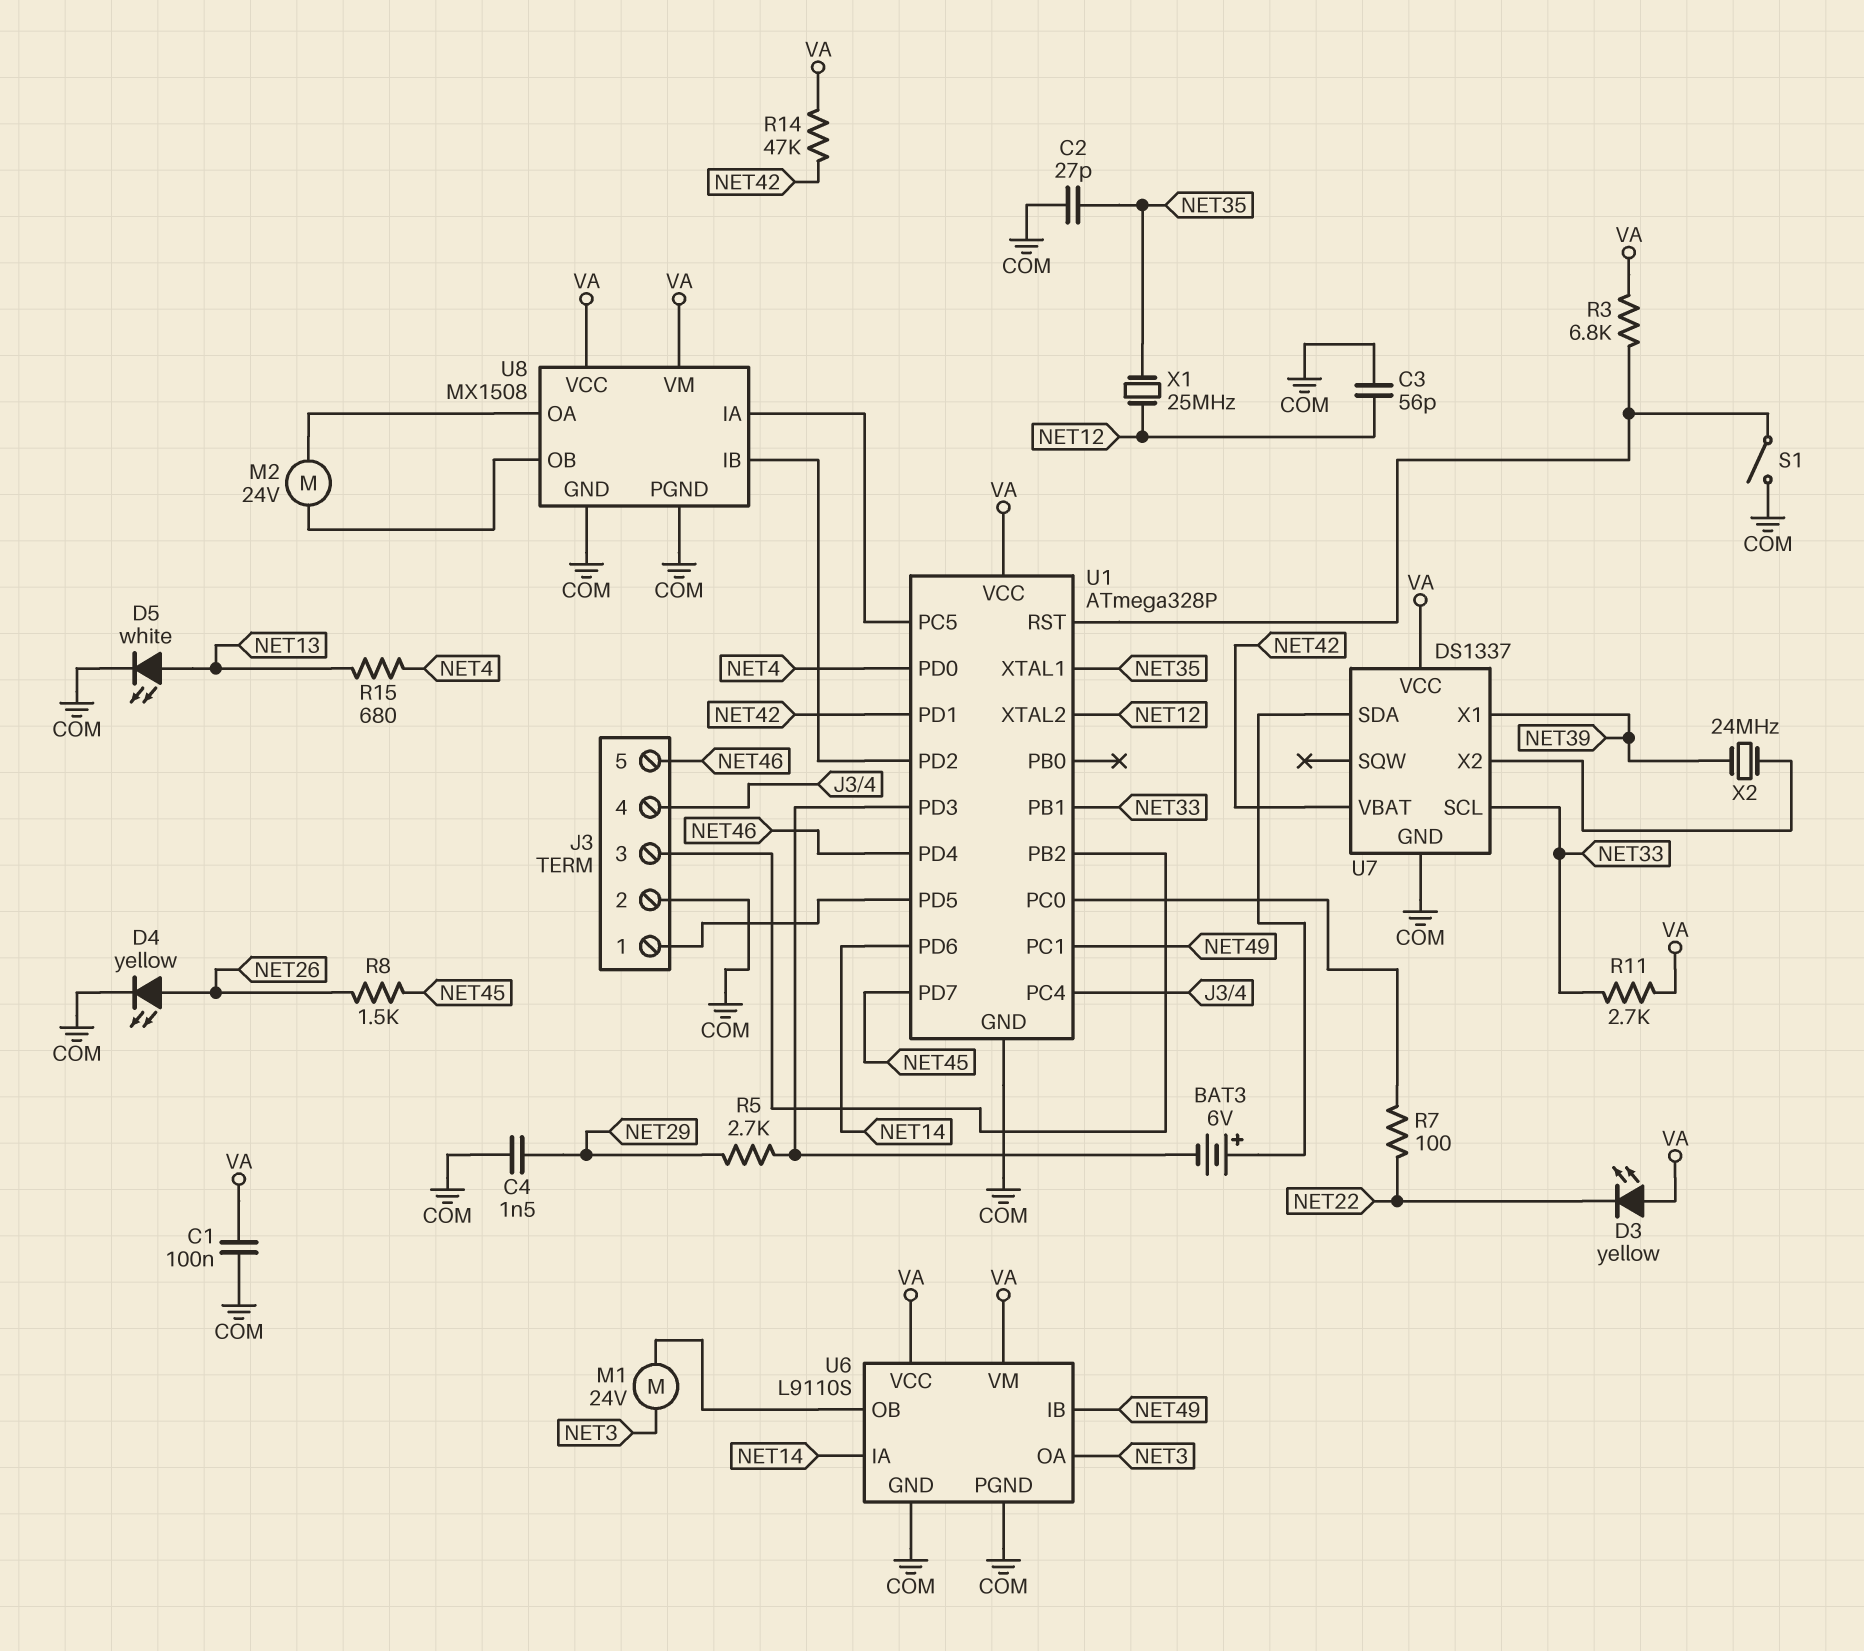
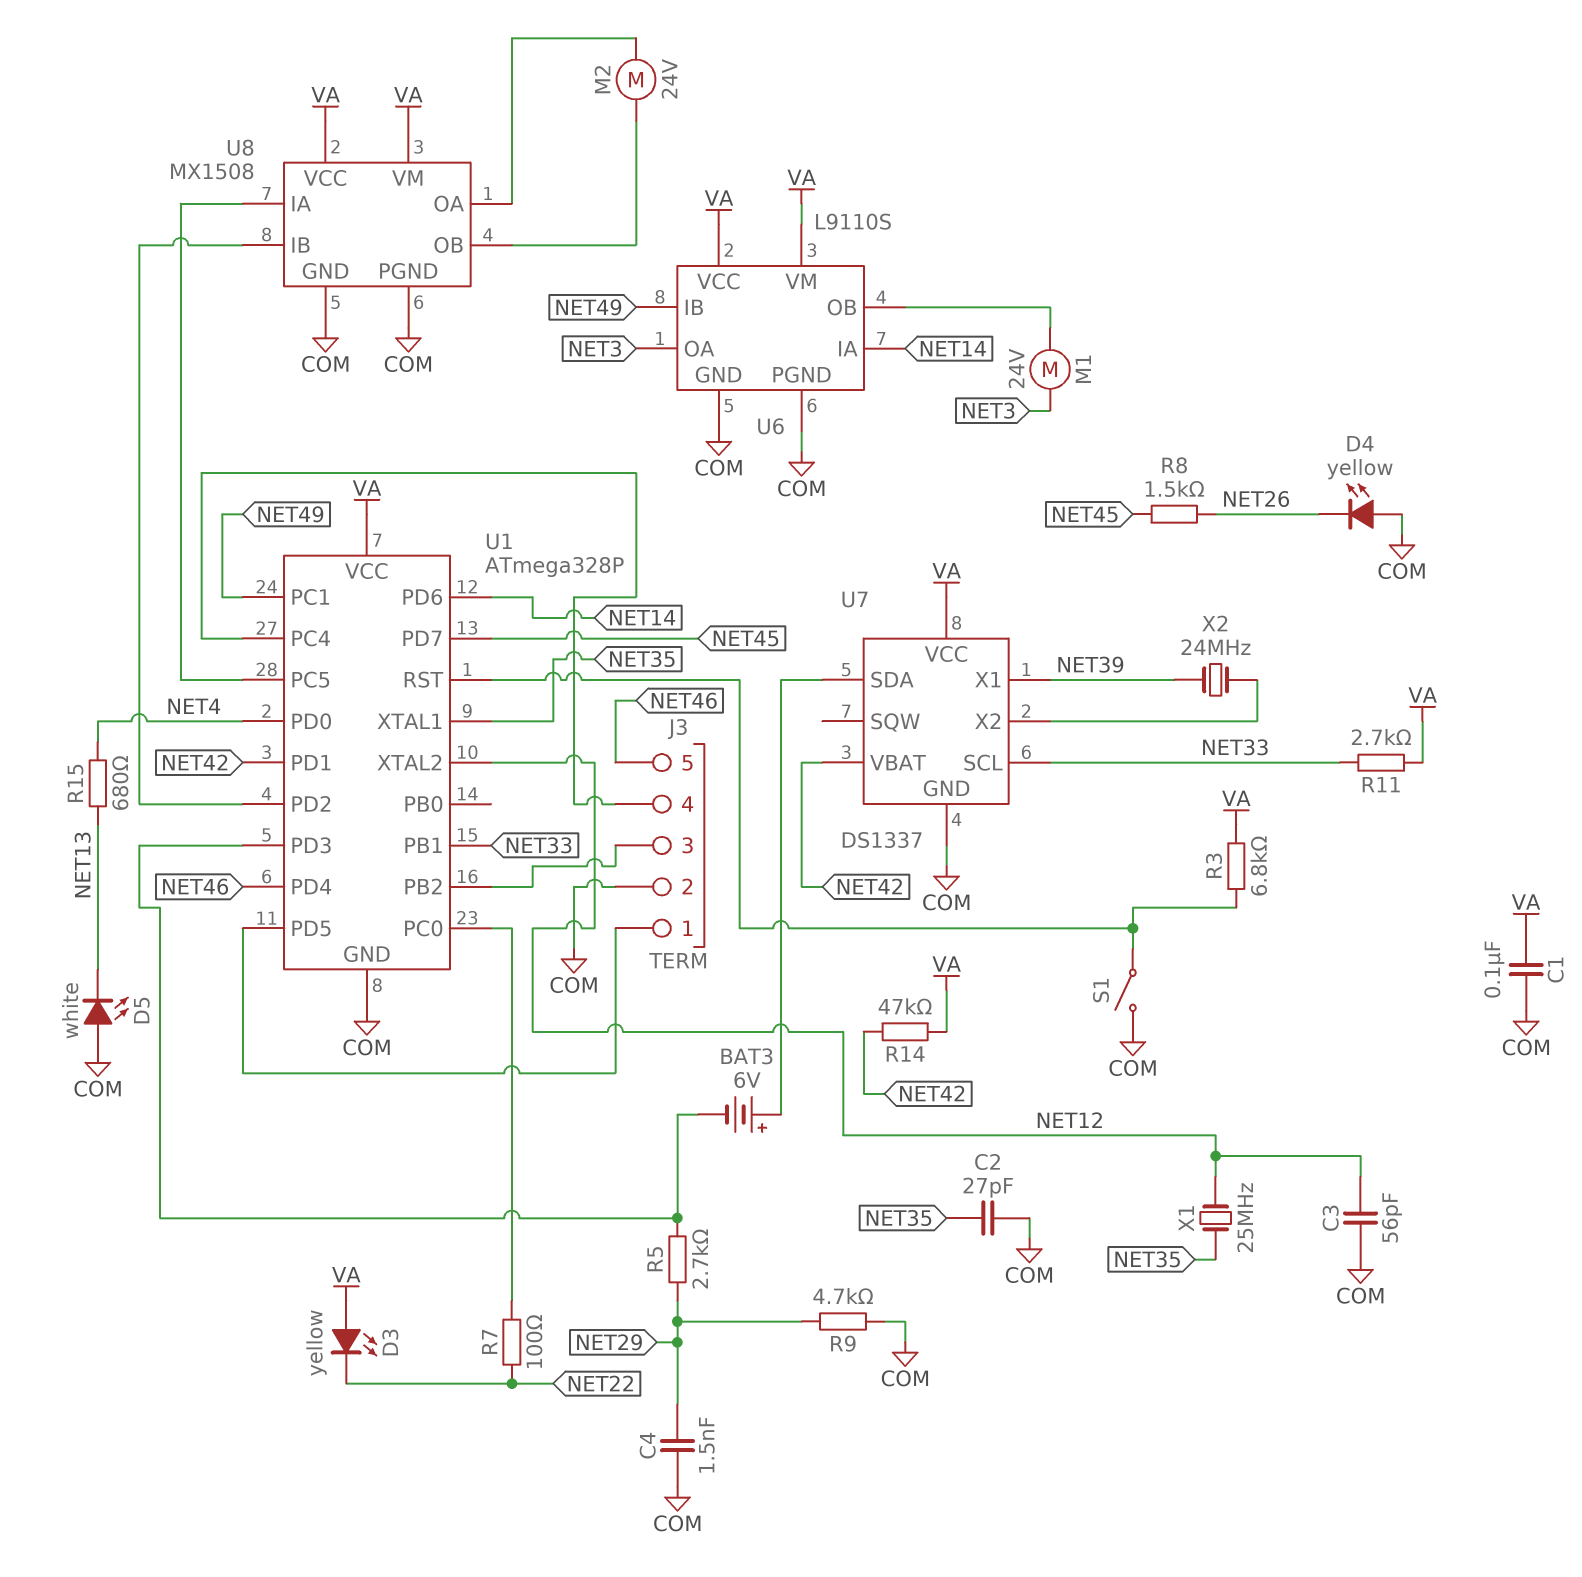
D4: LED yellow (A NET26, K COM) -> LED yellow (A COM, K NET26)
D5: LED white (A NET13, K COM) -> LED white (A COM, K NET13)
R9: none -> 4.7k (COM, NET29)

